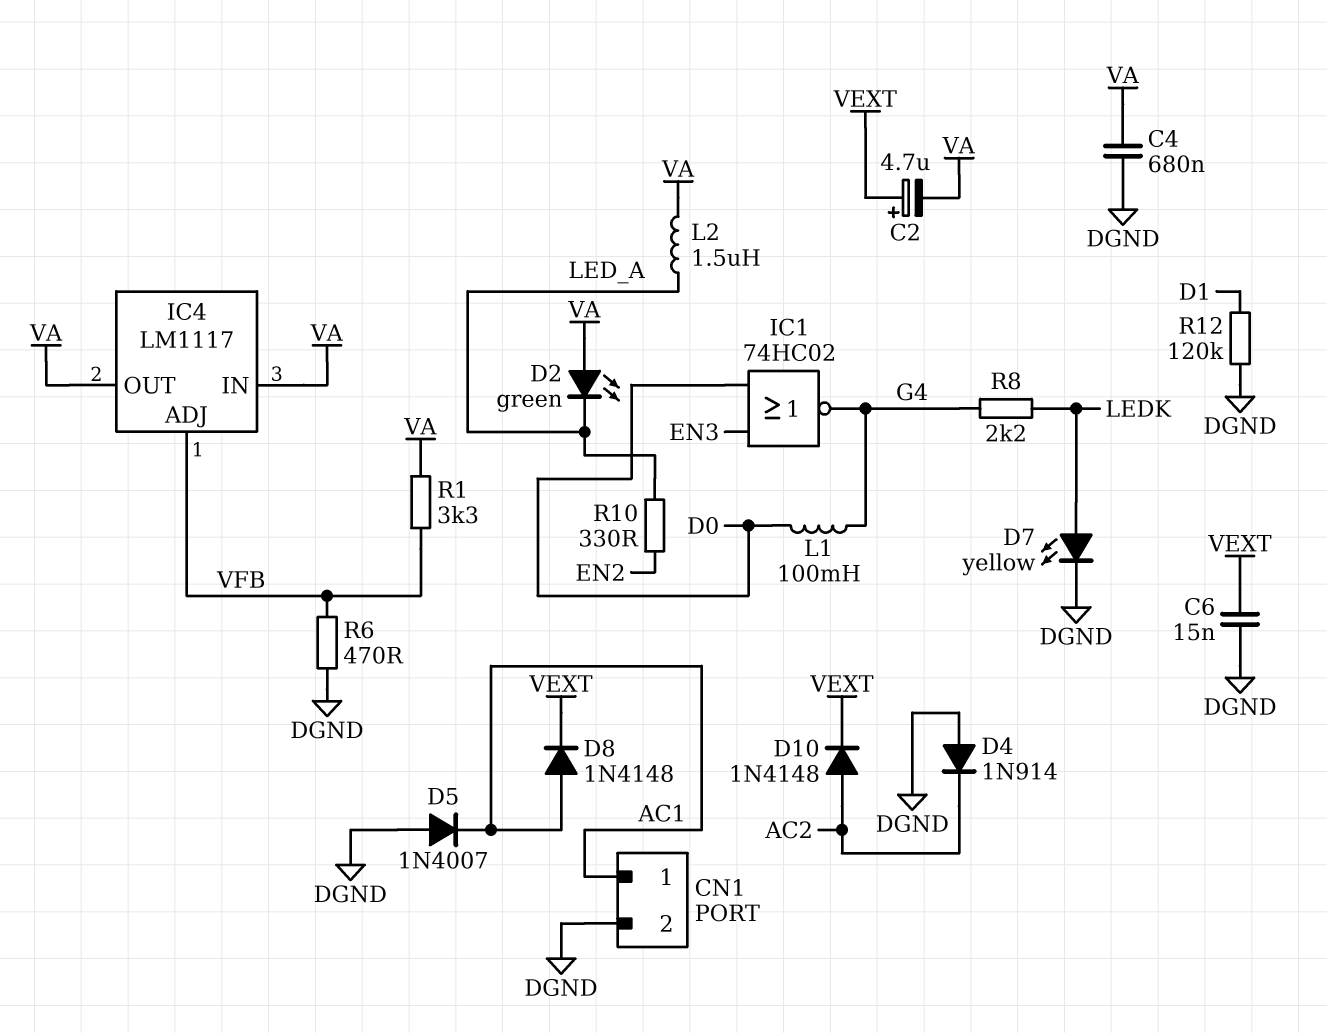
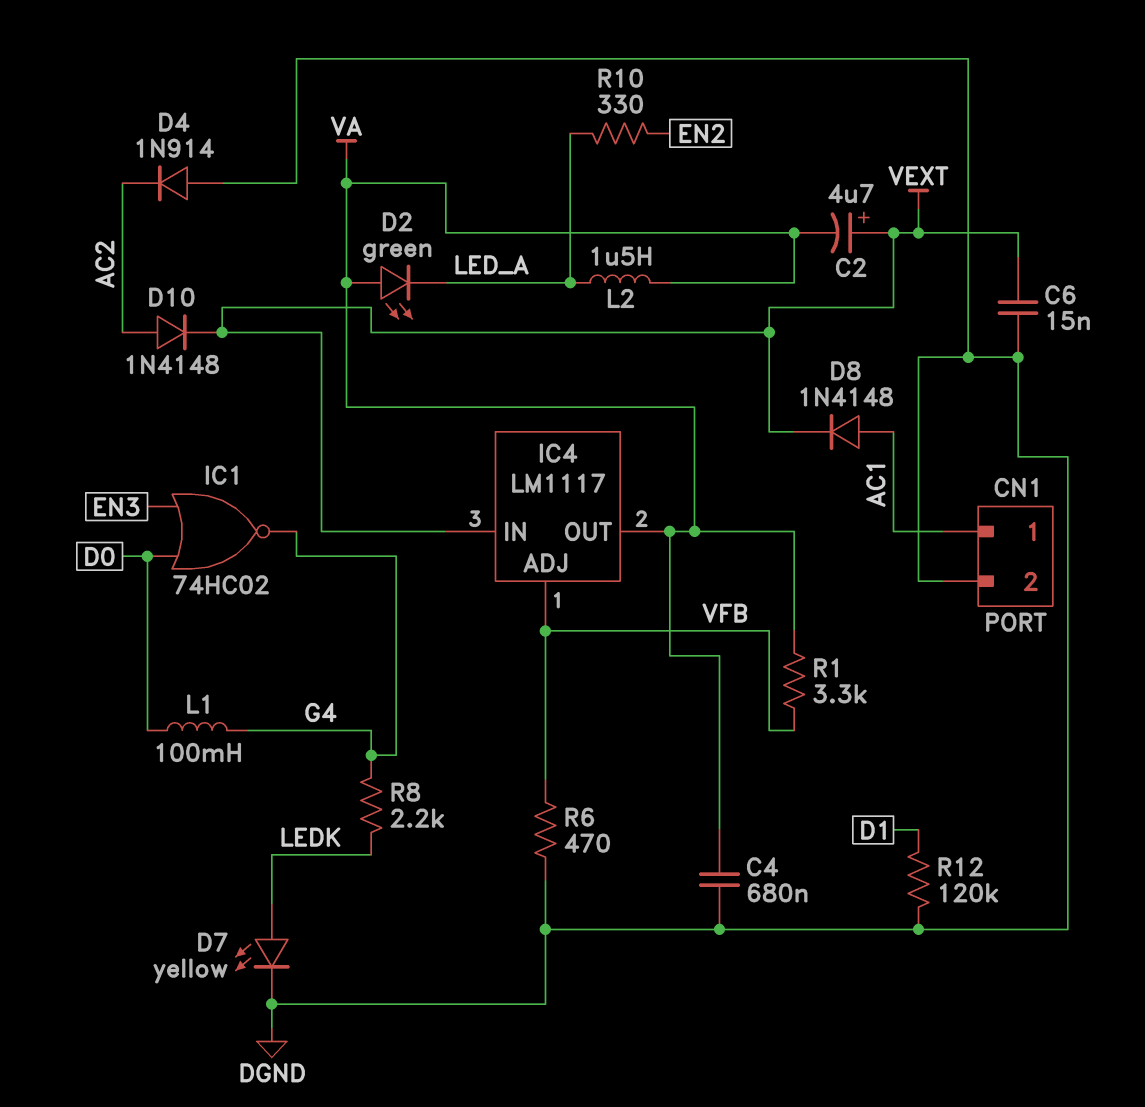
D5: diode 1N4007 (A DGND, K AC1) -> none
IC4 pin IN: VA -> VEXT

